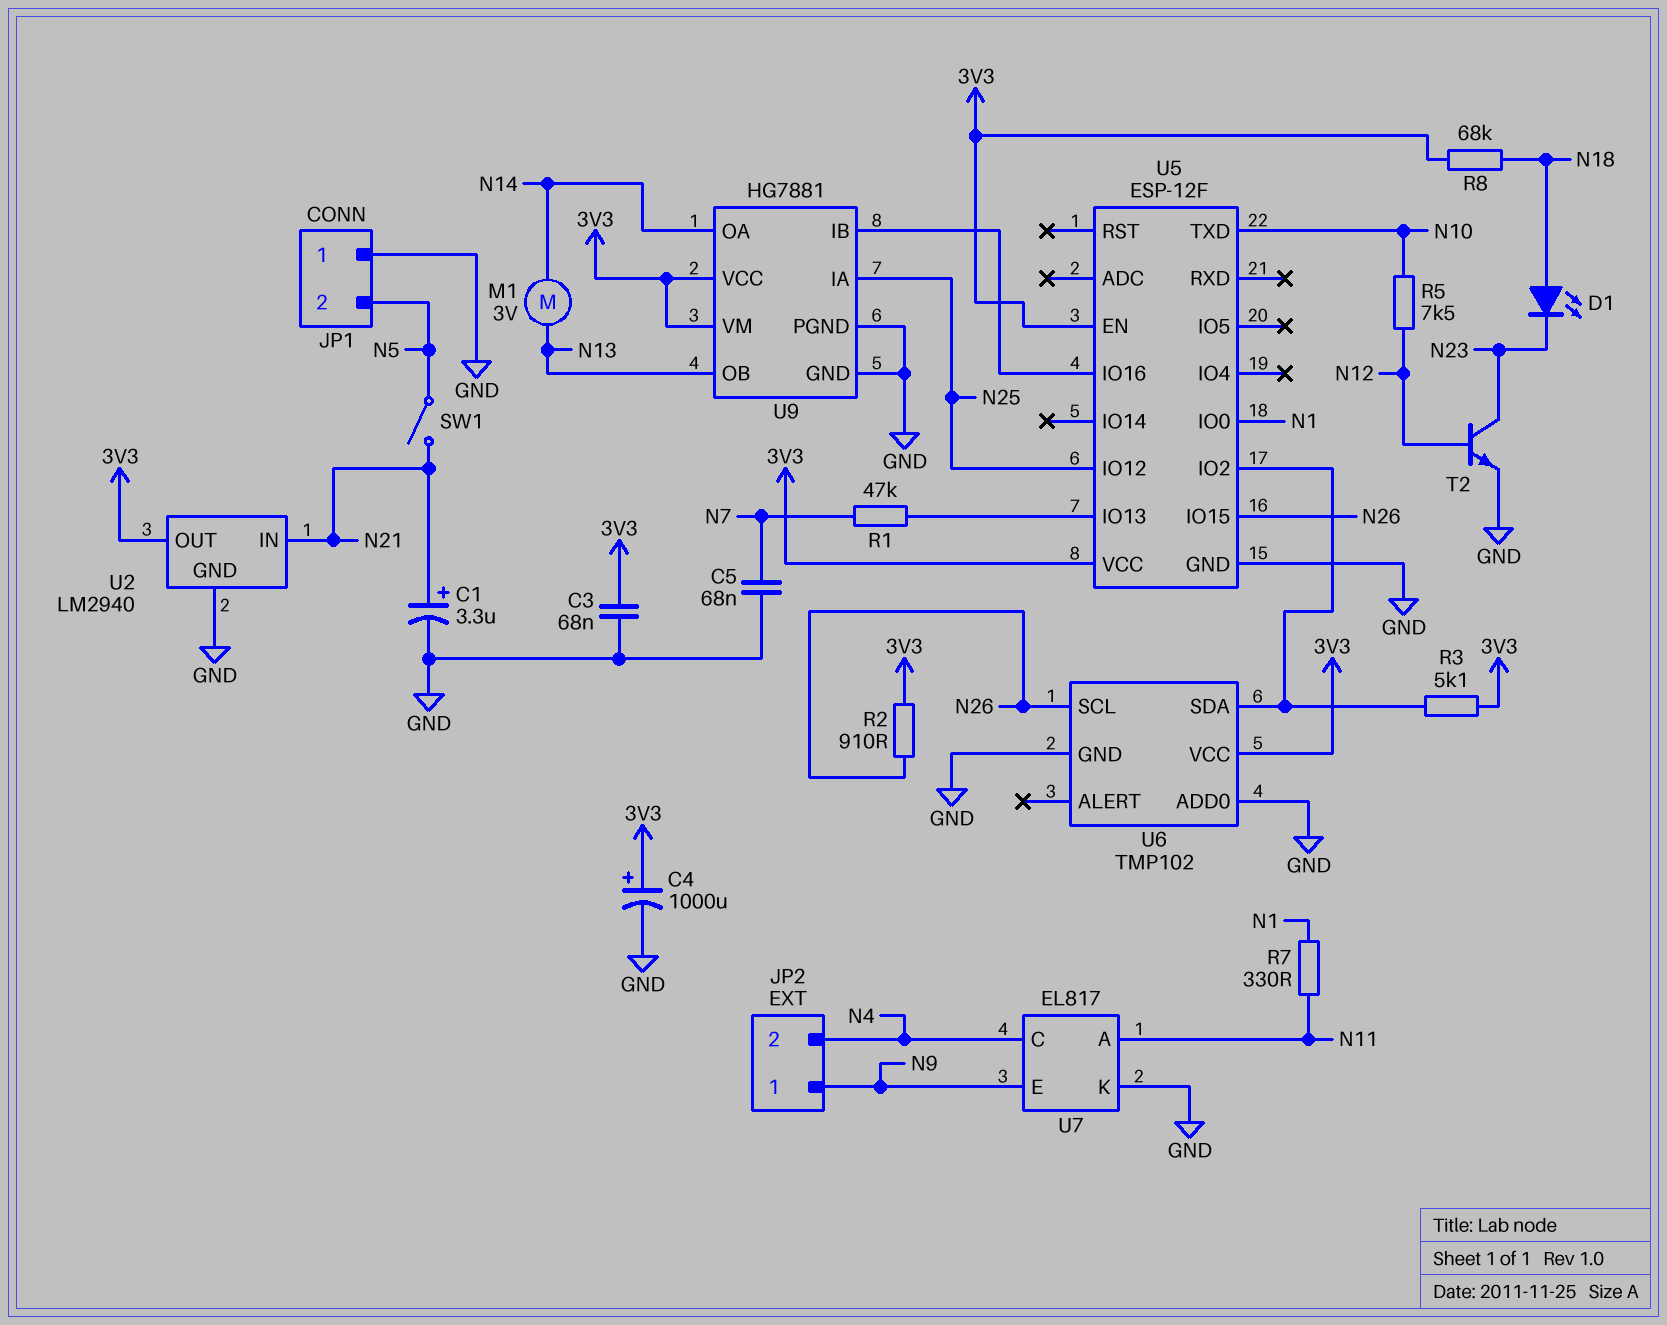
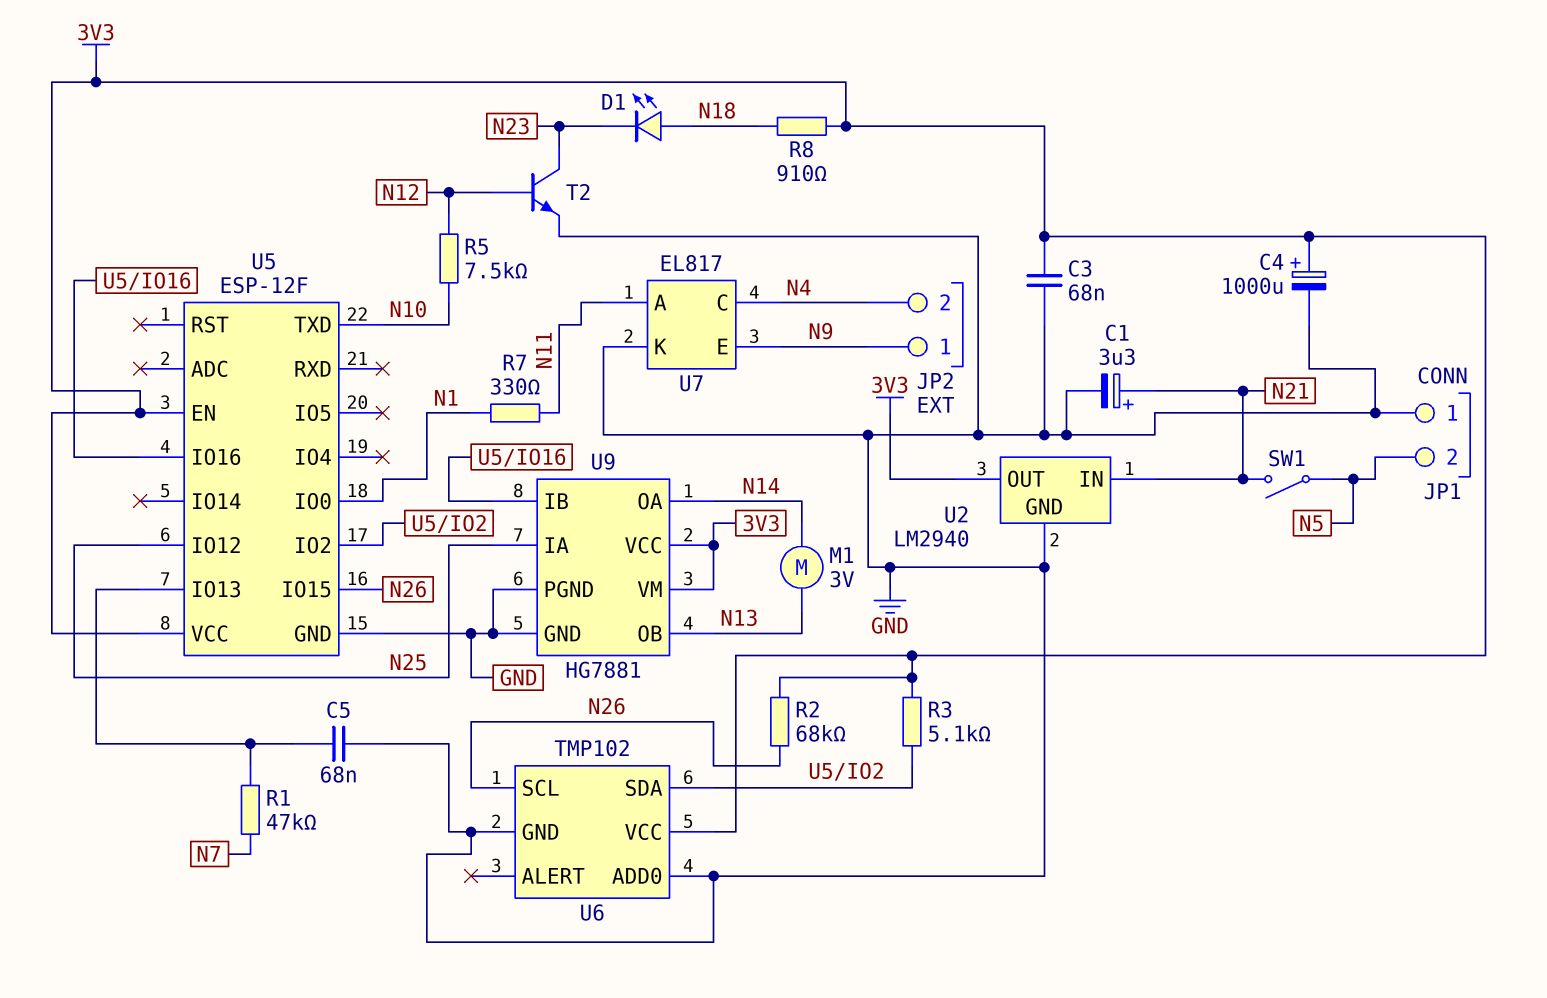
C5: 68nF (GND, N7) -> 68nF (GND, U5/IO13)
R2: 910 (3V3, N26) -> 68k (3V3, N26)
R8: 68k (3V3, N18) -> 910 (3V3, N18)

